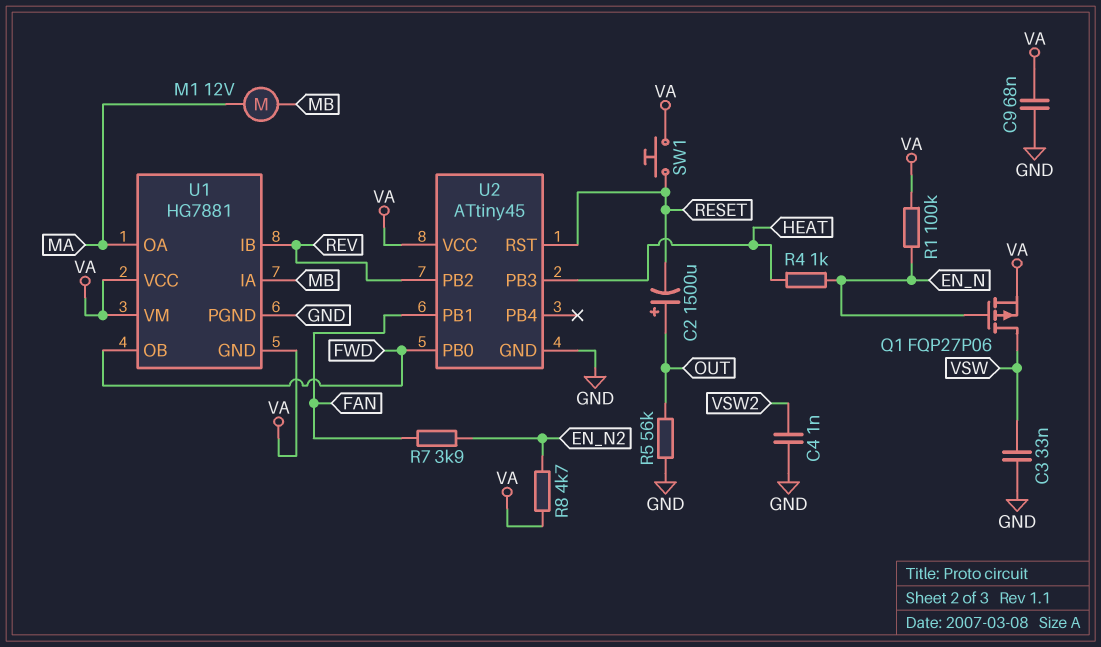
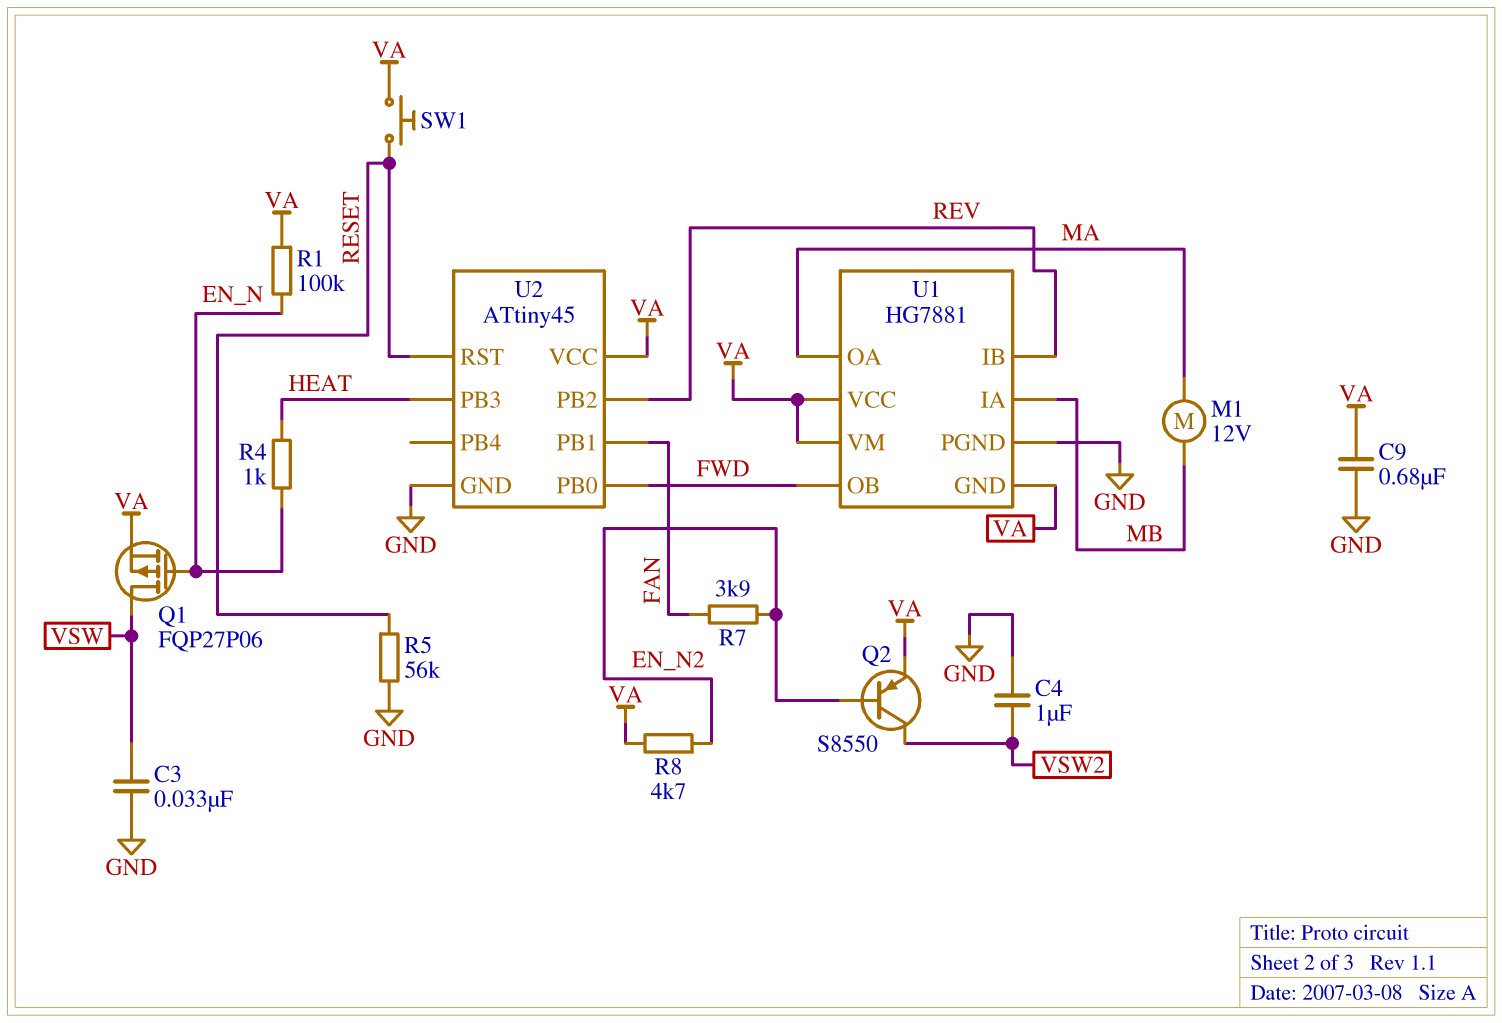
C2: 1500uF (plus OUT, minus RESET) -> none
C4: 1nF (GND, VSW2) -> 1uF (GND, VSW2)
C9: 68nF (GND, VA) -> 680nF (GND, VA)
Q2: none -> PNP S8550 (B EN_N2, C VSW2, E VA)
R5: 56k (GND, OUT) -> 56k (GND, RESET)

